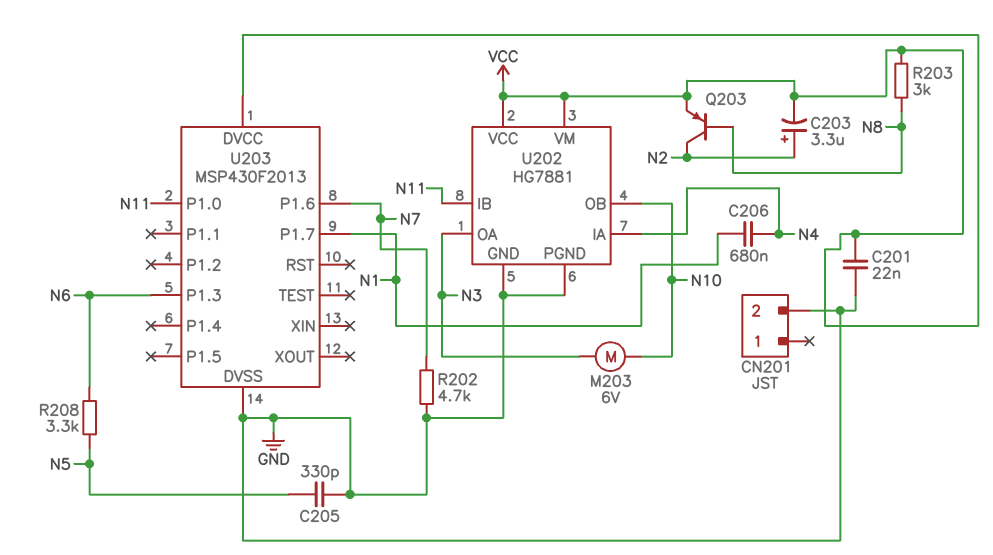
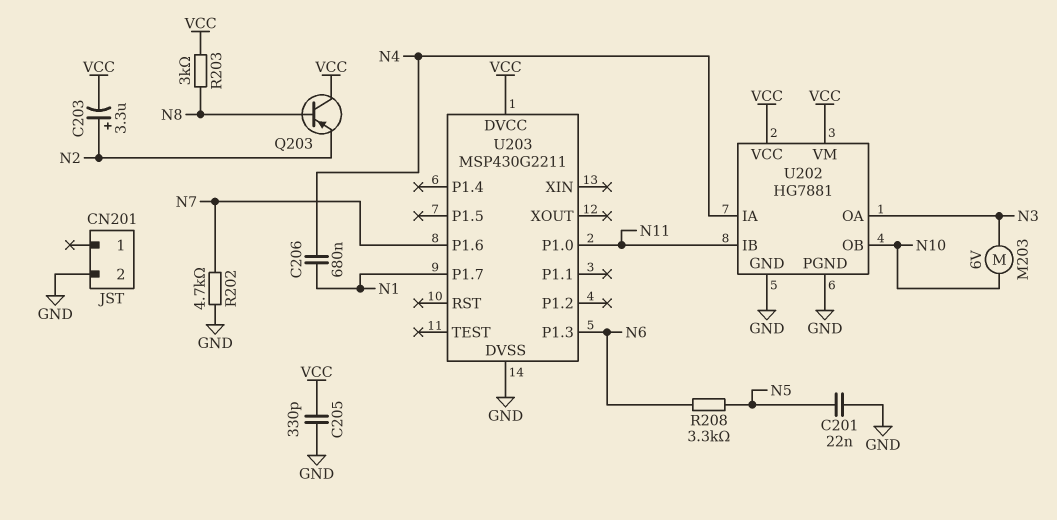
C201: 22nF (GND, VCC) -> 22nF (GND, N5)
C205: 330pF (GND, N5) -> 330pF (GND, VCC)
Q203: PNP (B N8, C N2, E VCC) -> PNP (B N8, C VCC, E N2)
U203: MSP430F2013 -> MSP430G2211

